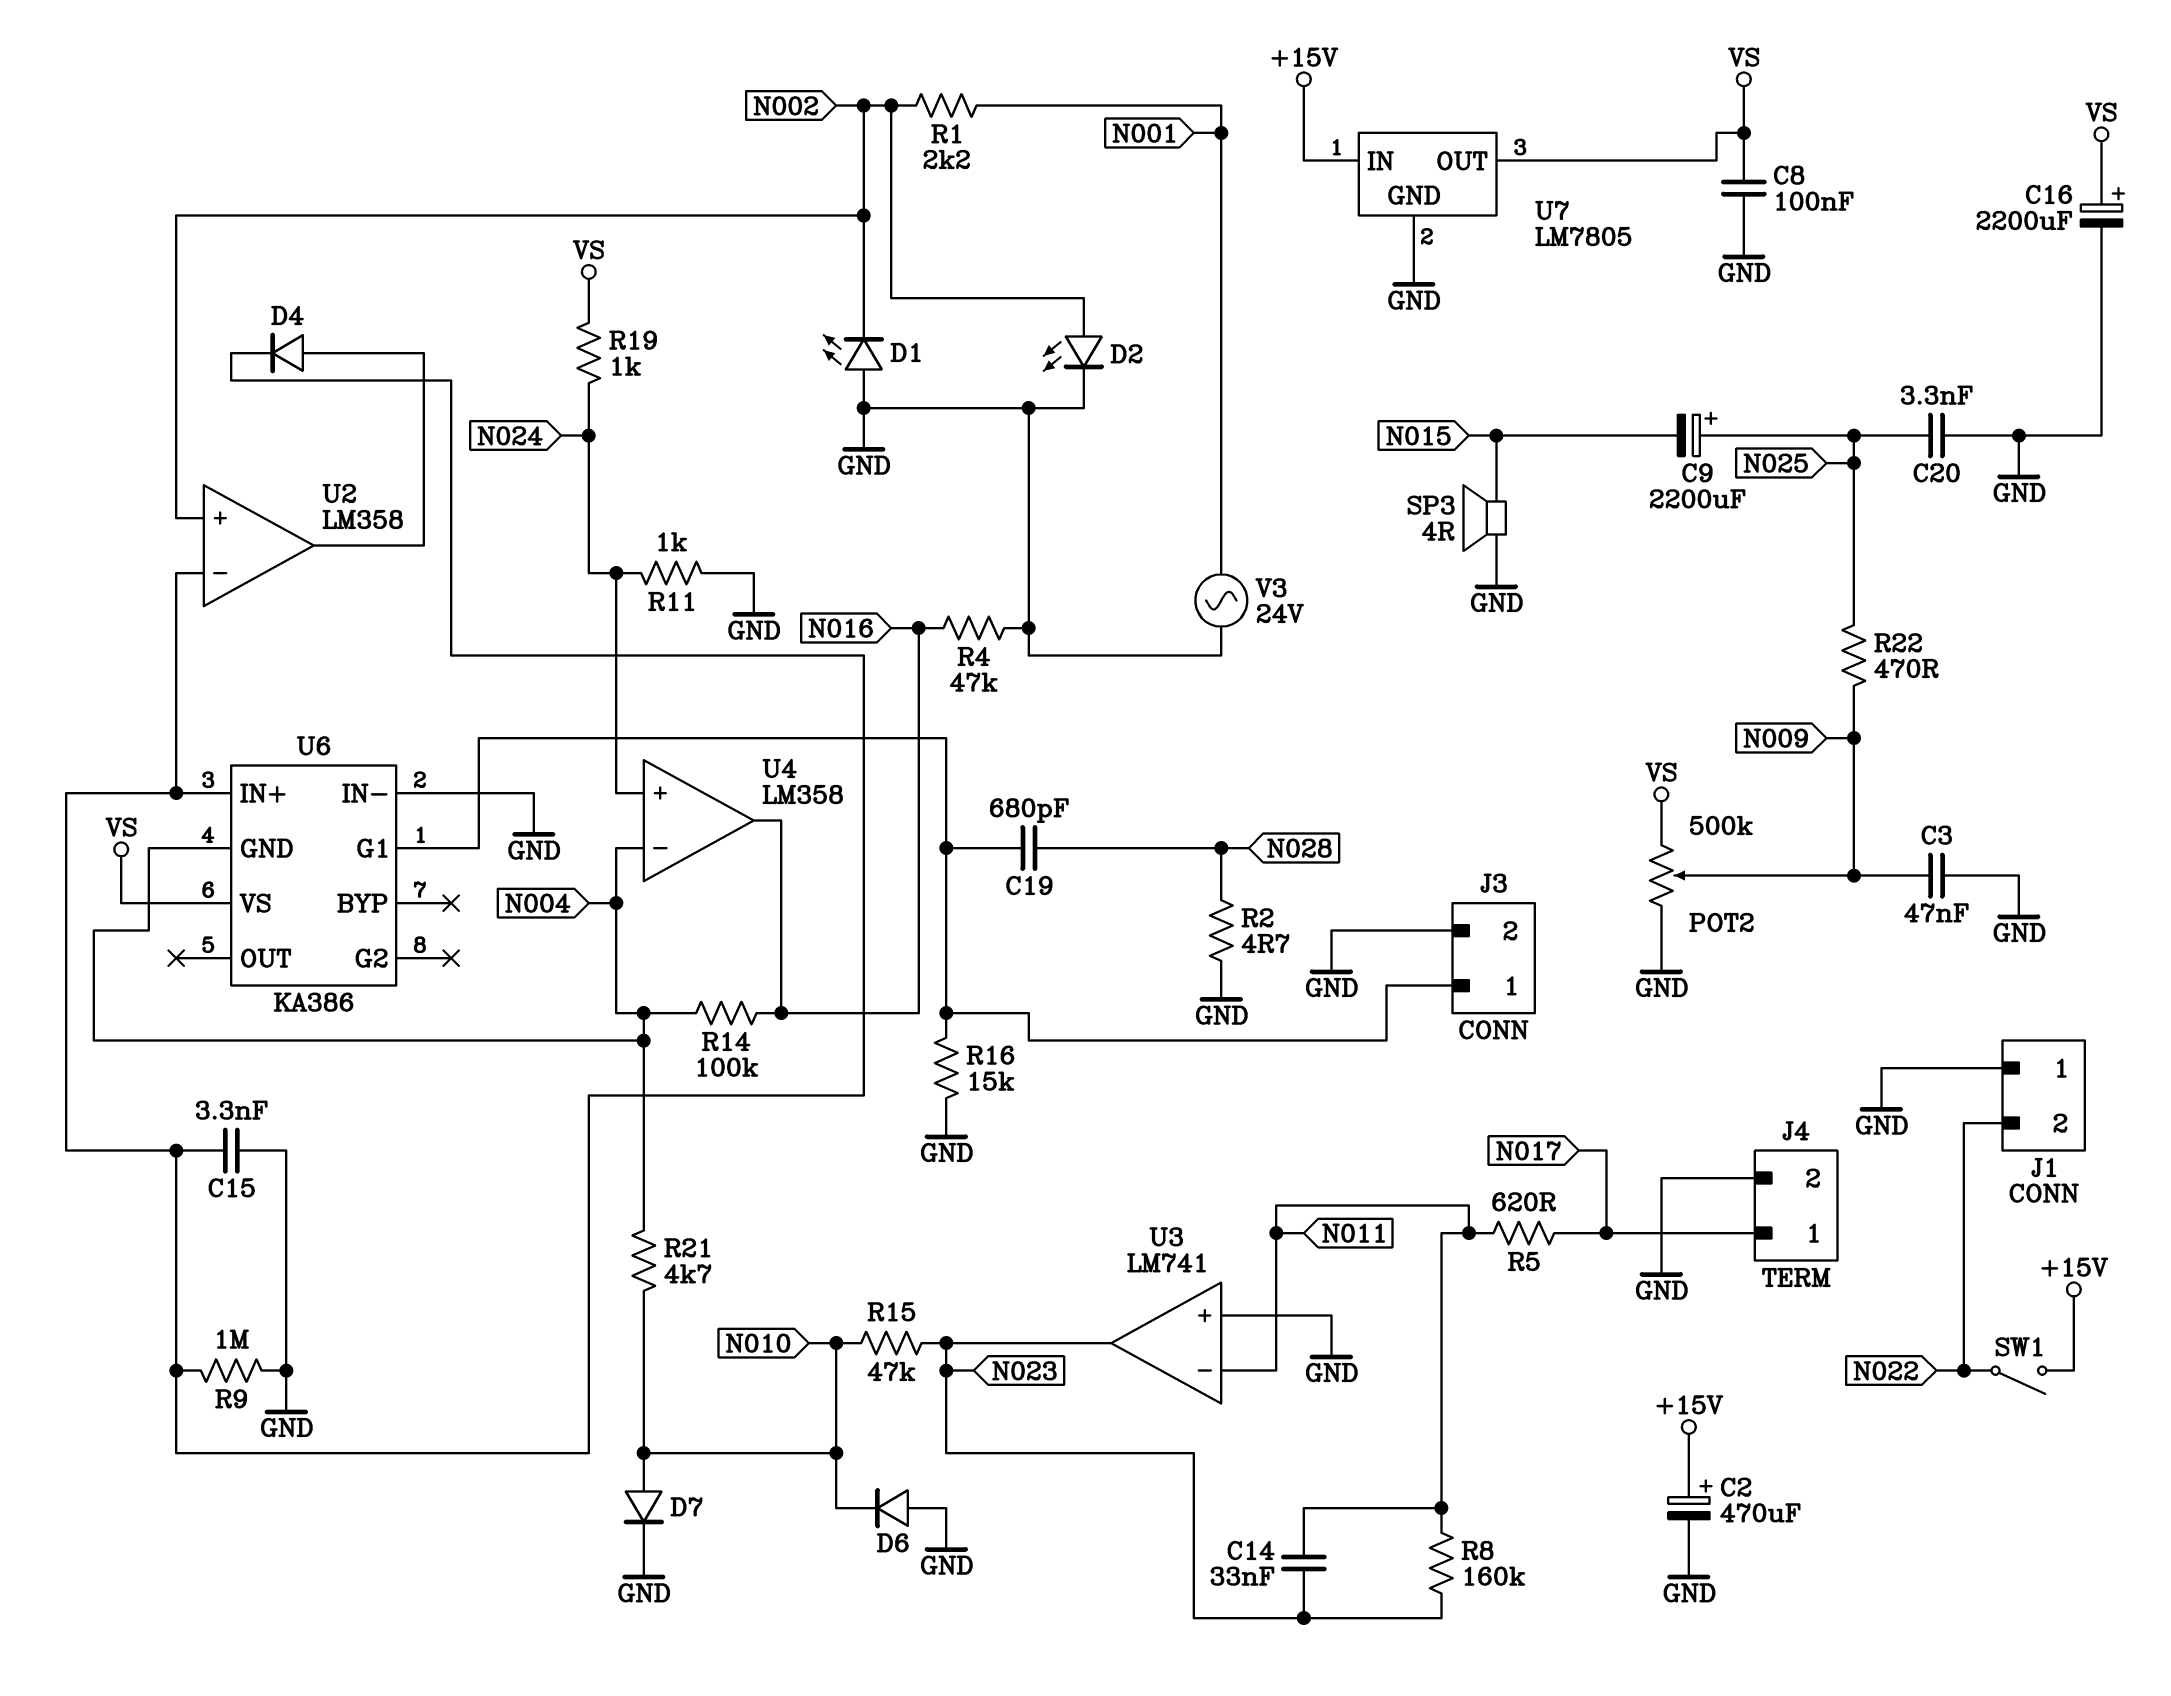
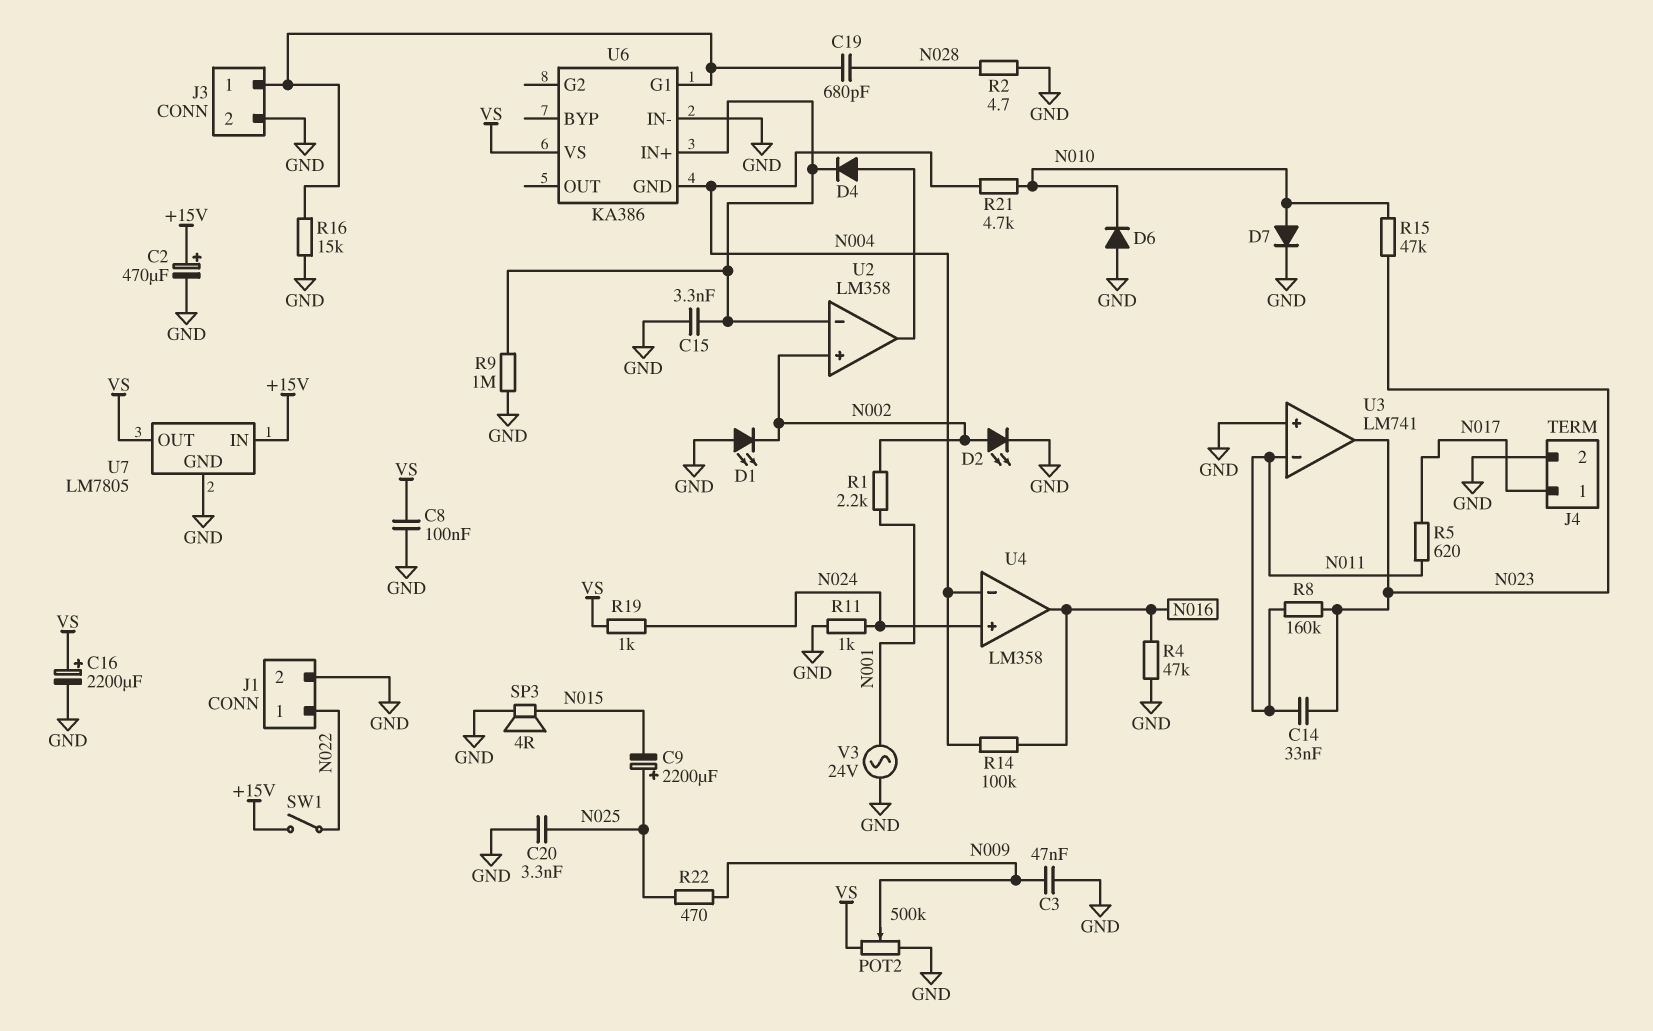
J1 pin 1: GND -> N022
J1 pin 2: N022 -> GND

